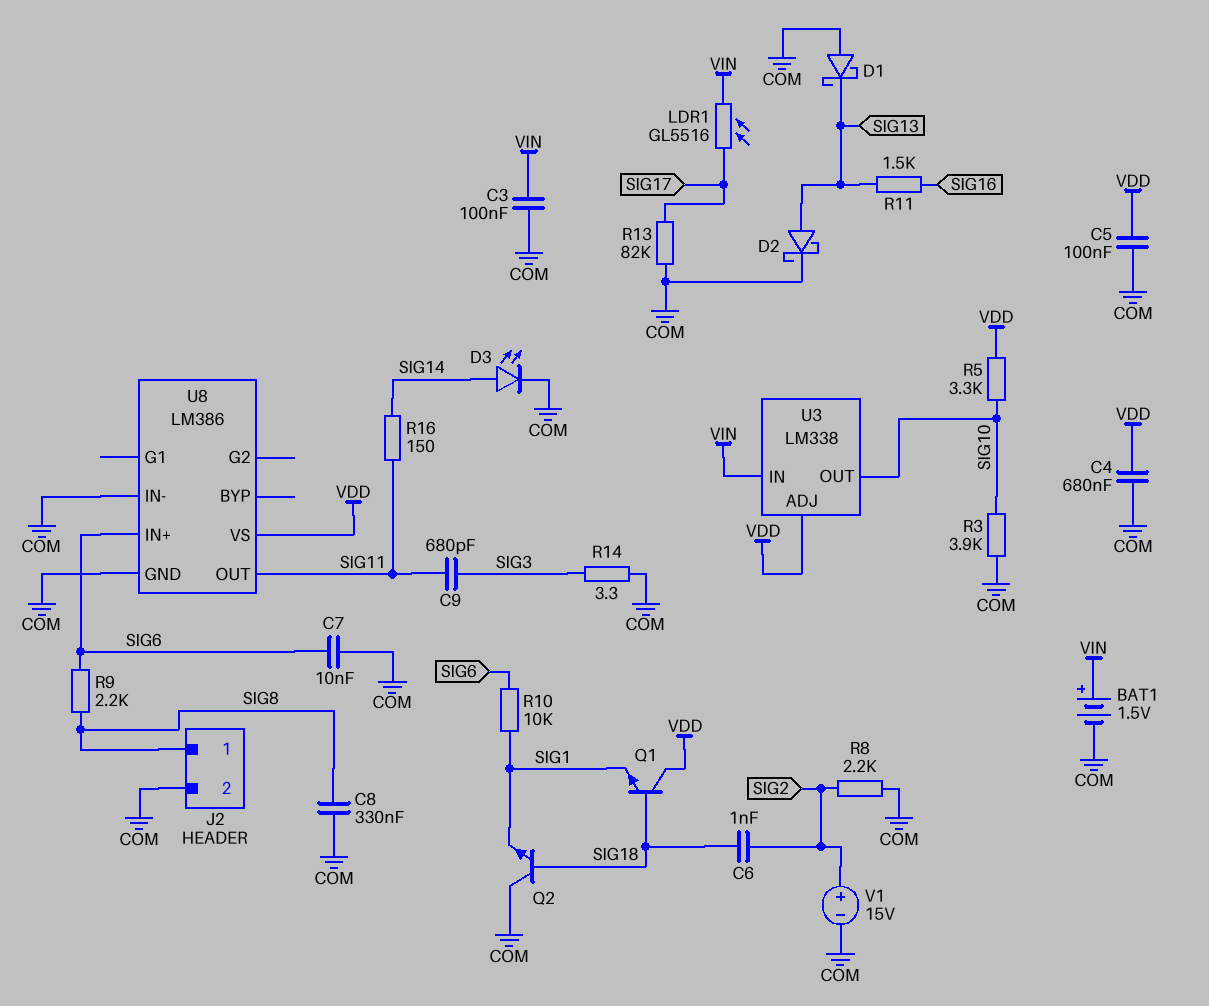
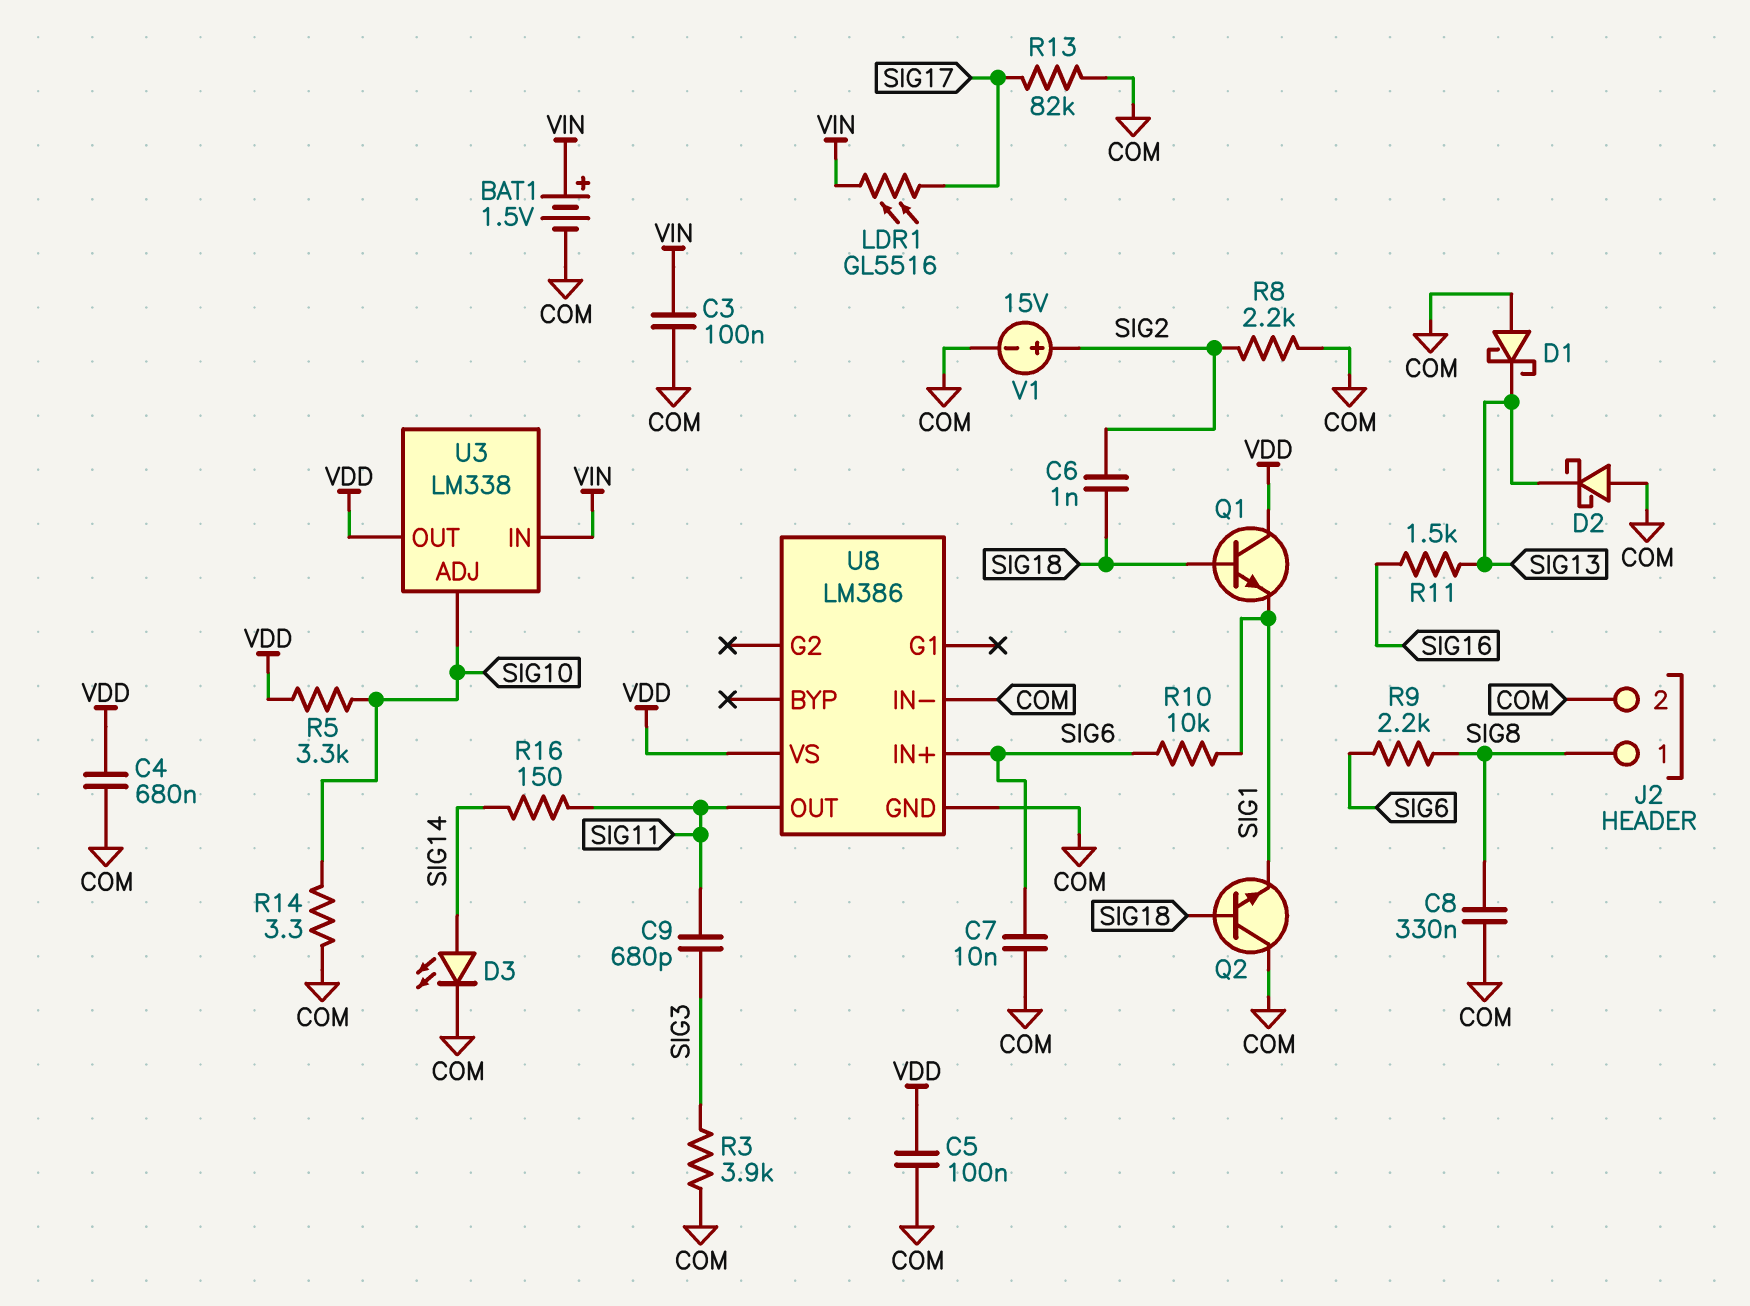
D2: schottky (A SIG13, K COM) -> schottky (A COM, K SIG13)
R3: 3.9k (COM, SIG10) -> 3.9k (COM, SIG3)
R14: 3.3 (COM, SIG3) -> 3.3 (COM, SIG10)
U3 pin ADJ: VDD -> SIG10
U3 pin OUT: SIG10 -> VDD

